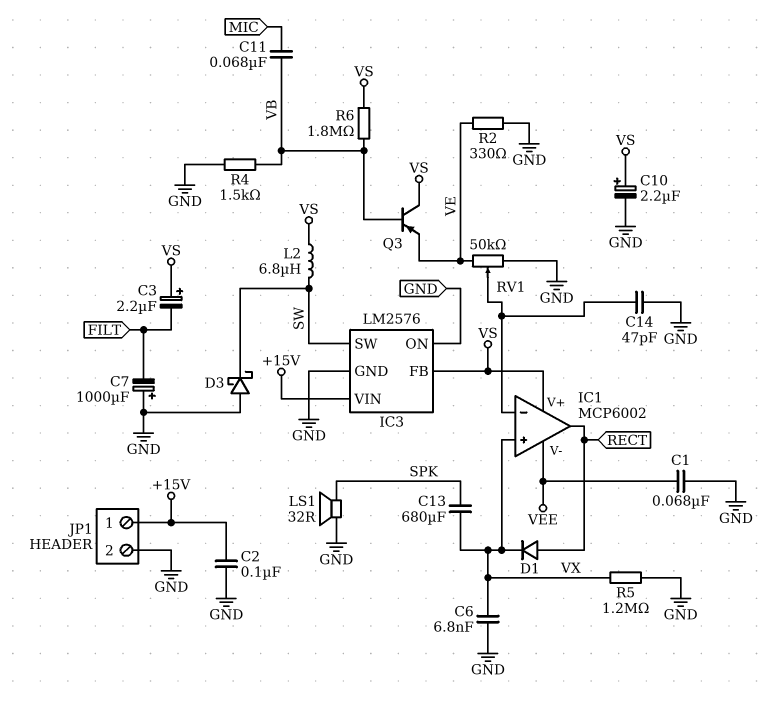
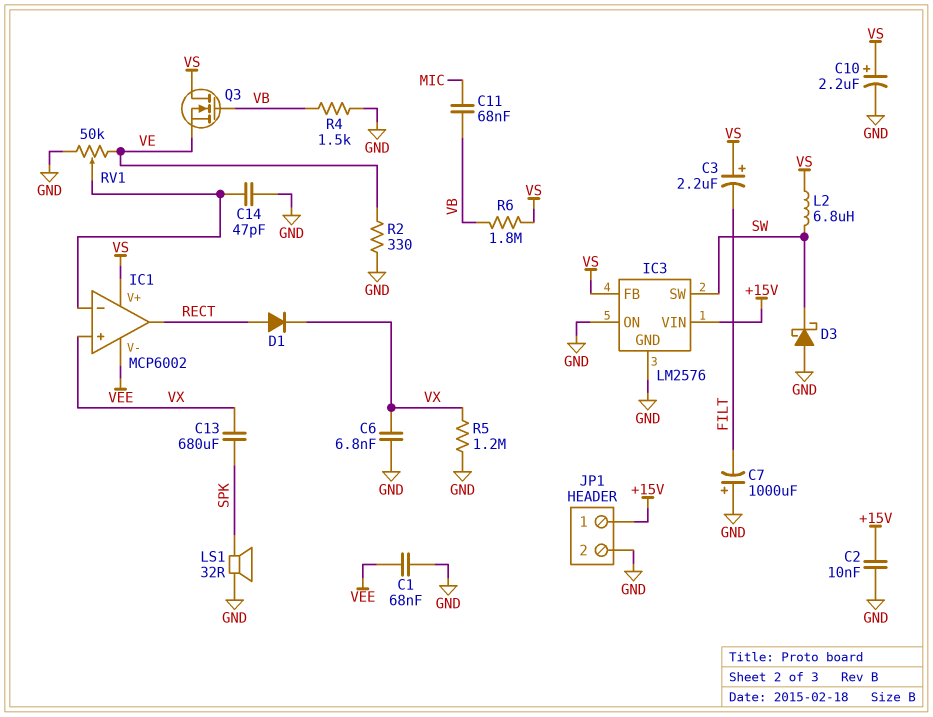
C2: 100nF (+15V, GND) -> 10nF (+15V, GND)
Q3: PNP (B VB, C VS, E VE) -> NMOS (G VB, D VS, S VE)

